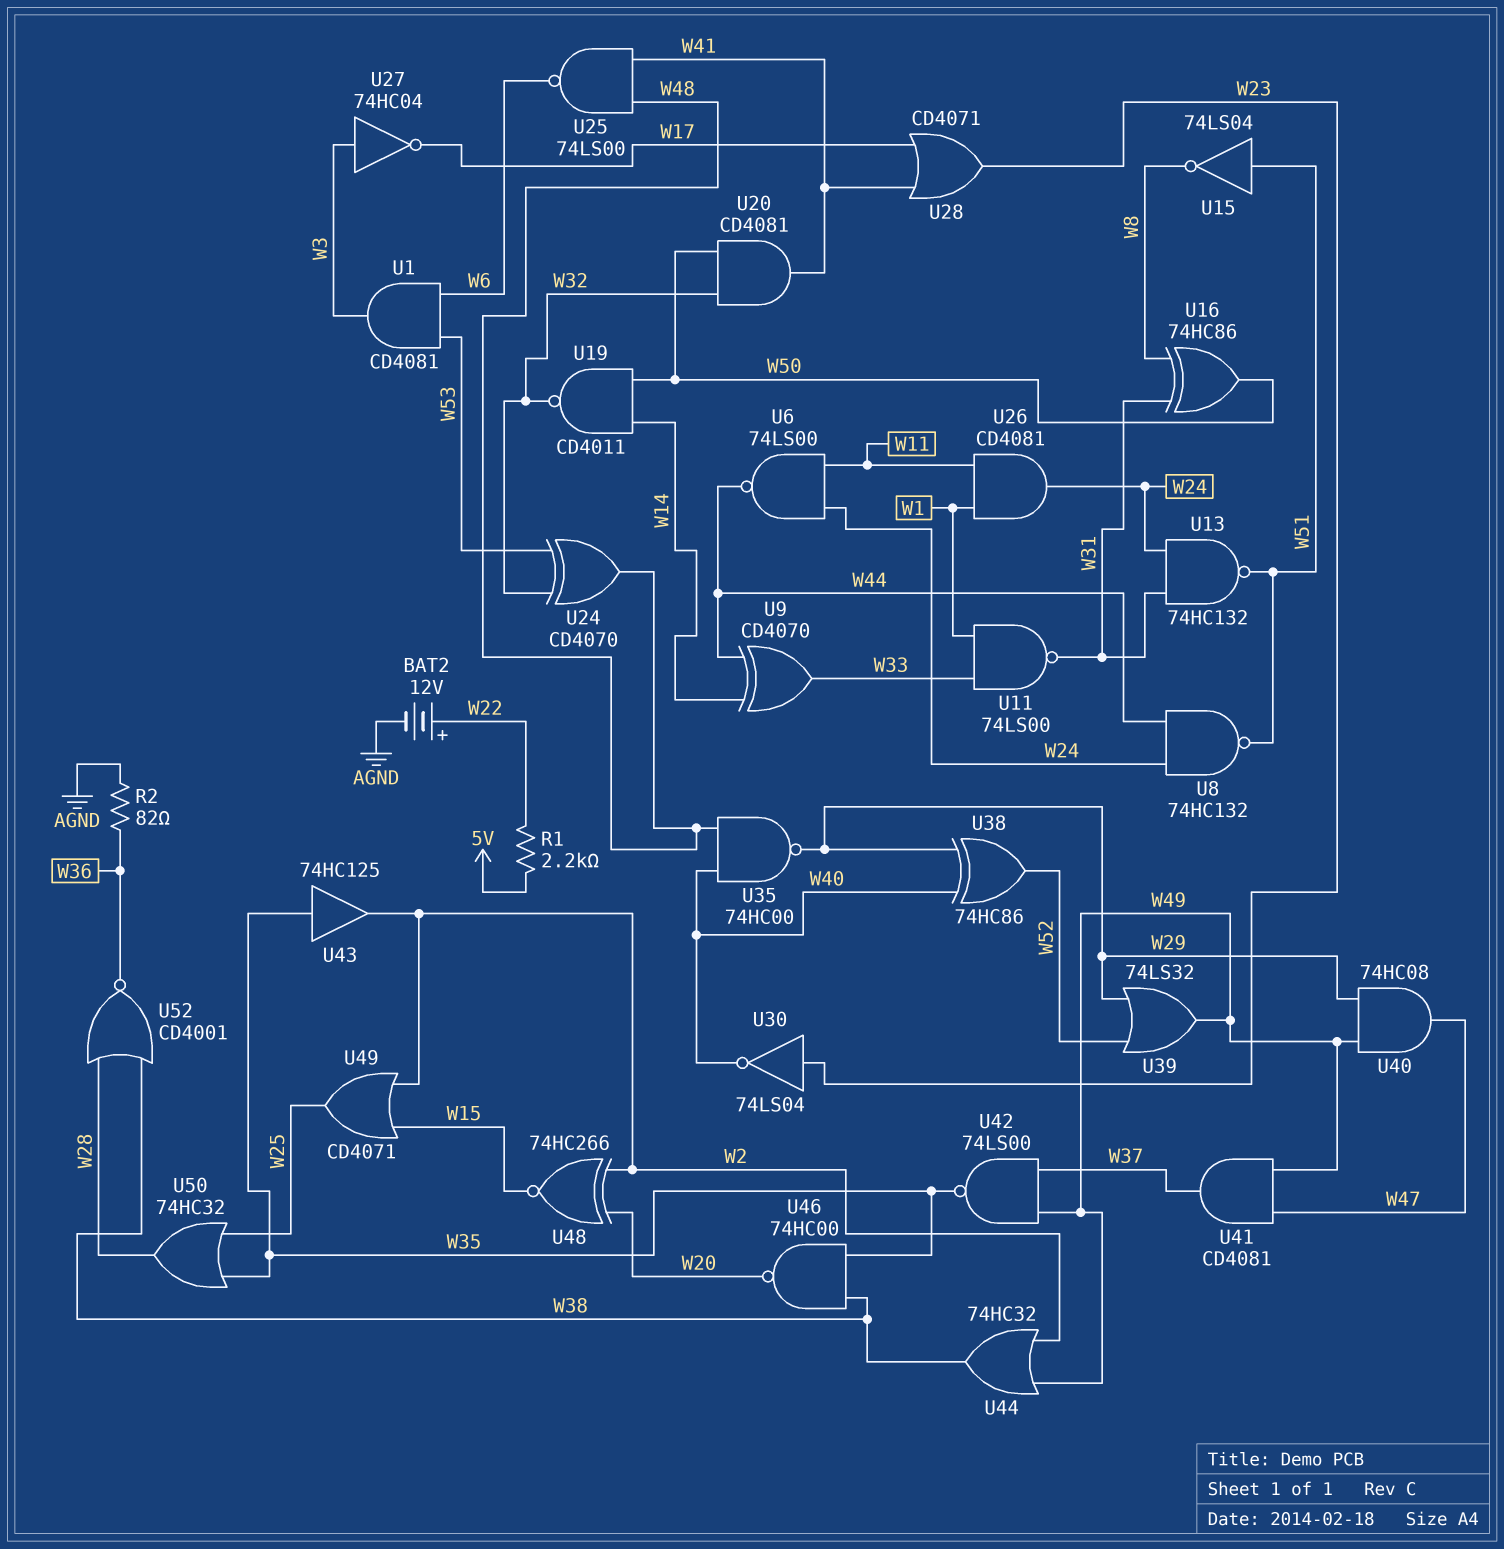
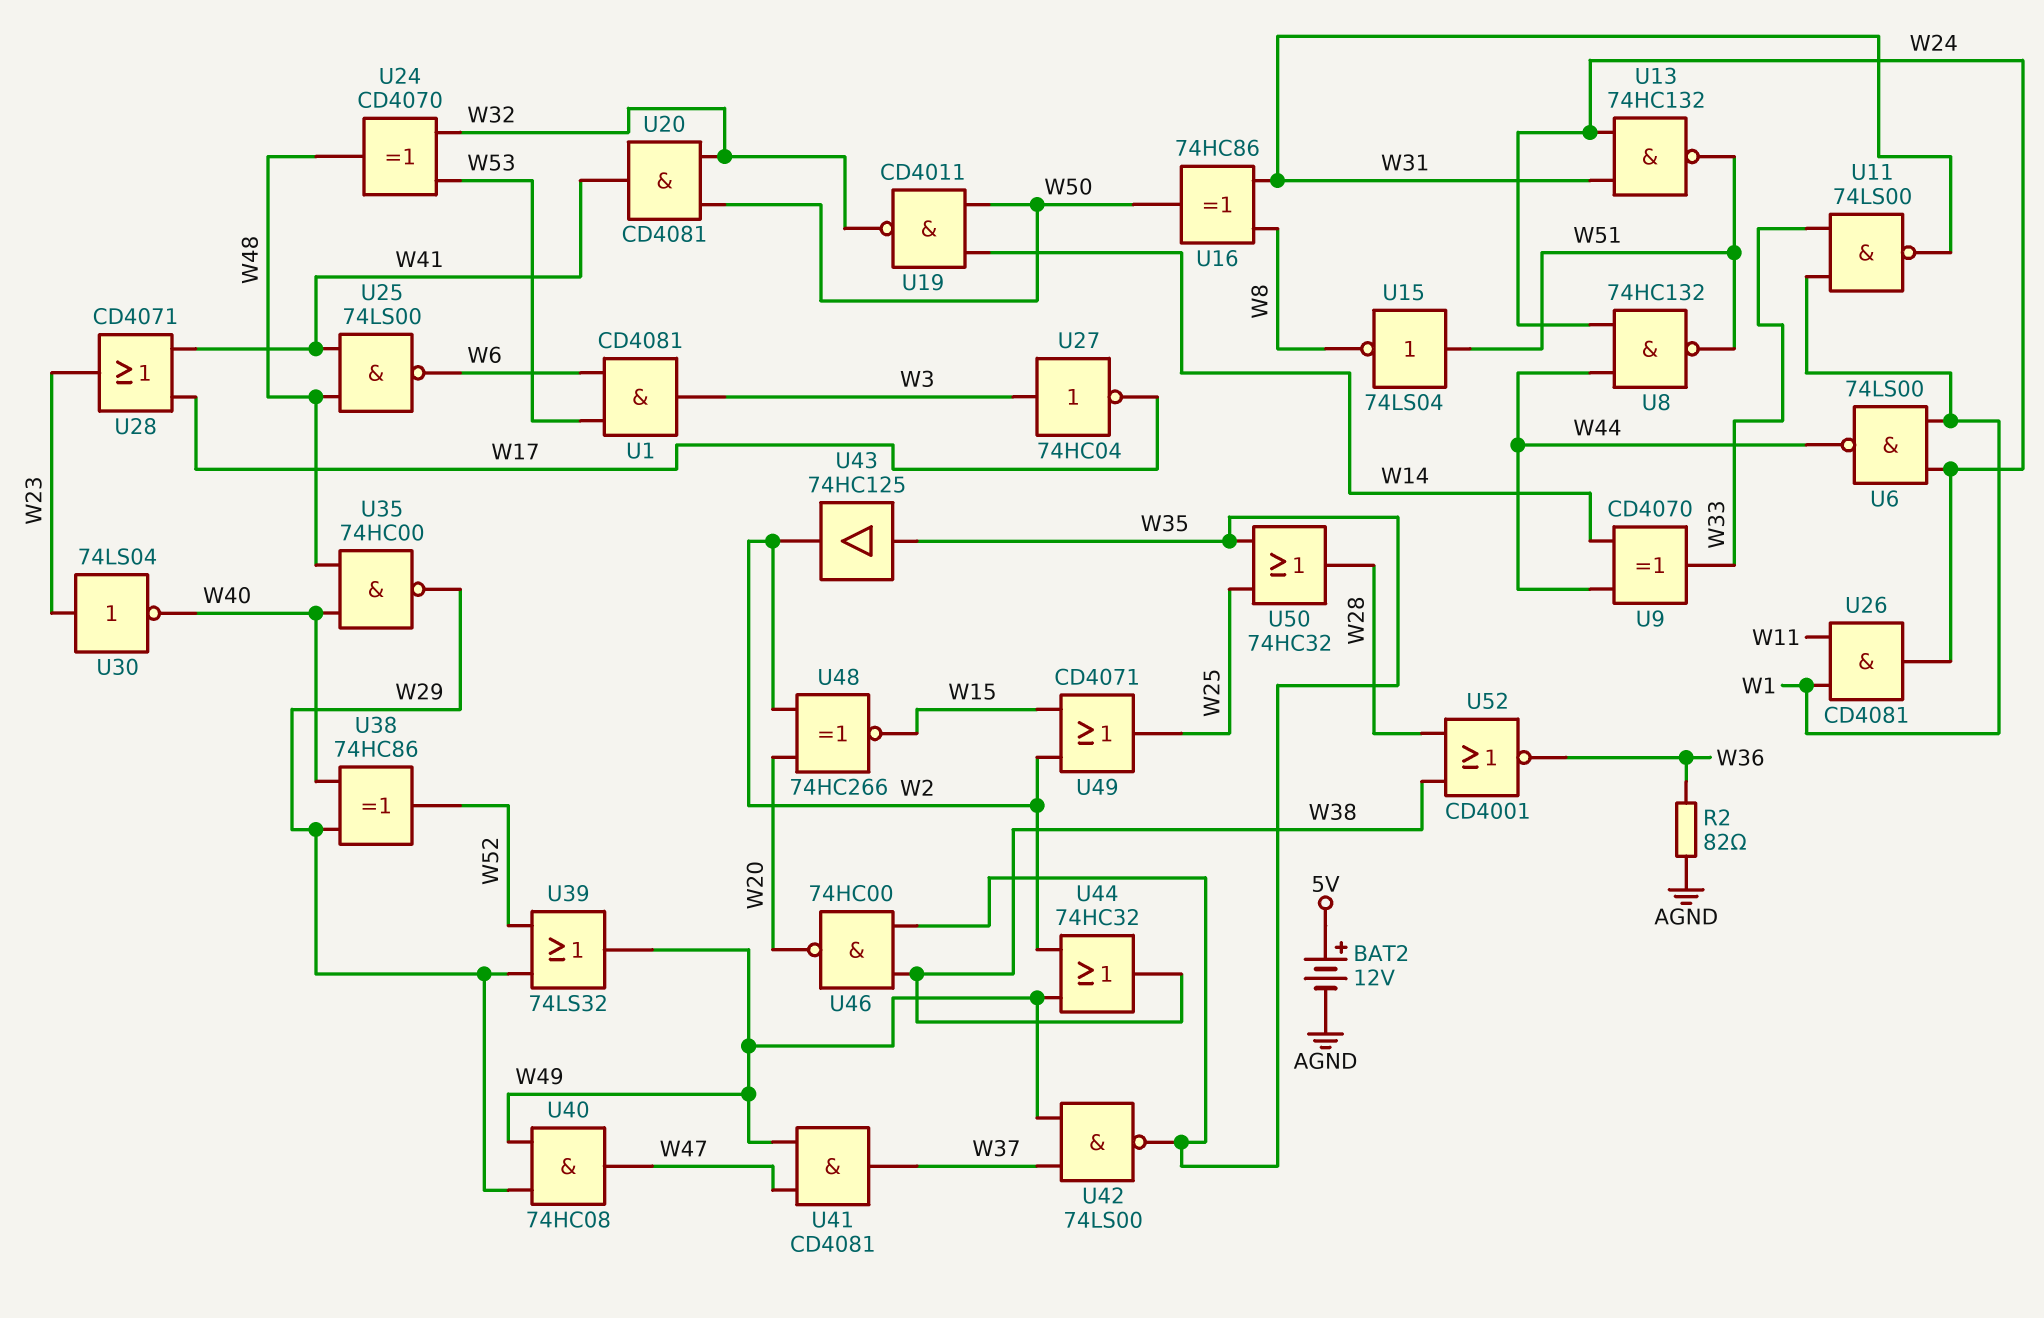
BAT2: 12V (plus W22, minus AGND) -> 12V (plus 5V, minus AGND)
R1: 2.2k (5V, W22) -> none
U6: NAND 74LS00 (in W11, in W24, out W44) -> NAND 74LS00 (in W1, in W24, out W44)

